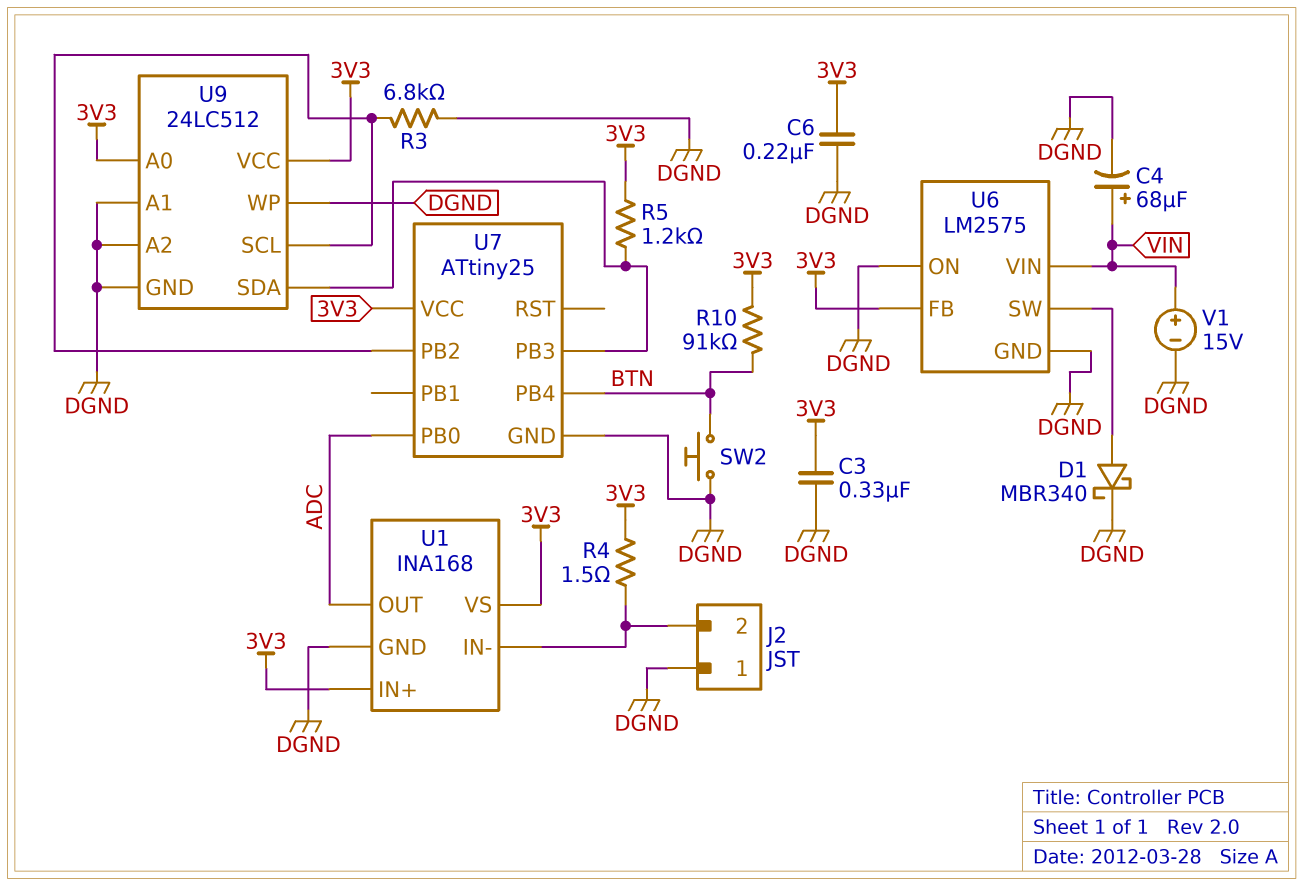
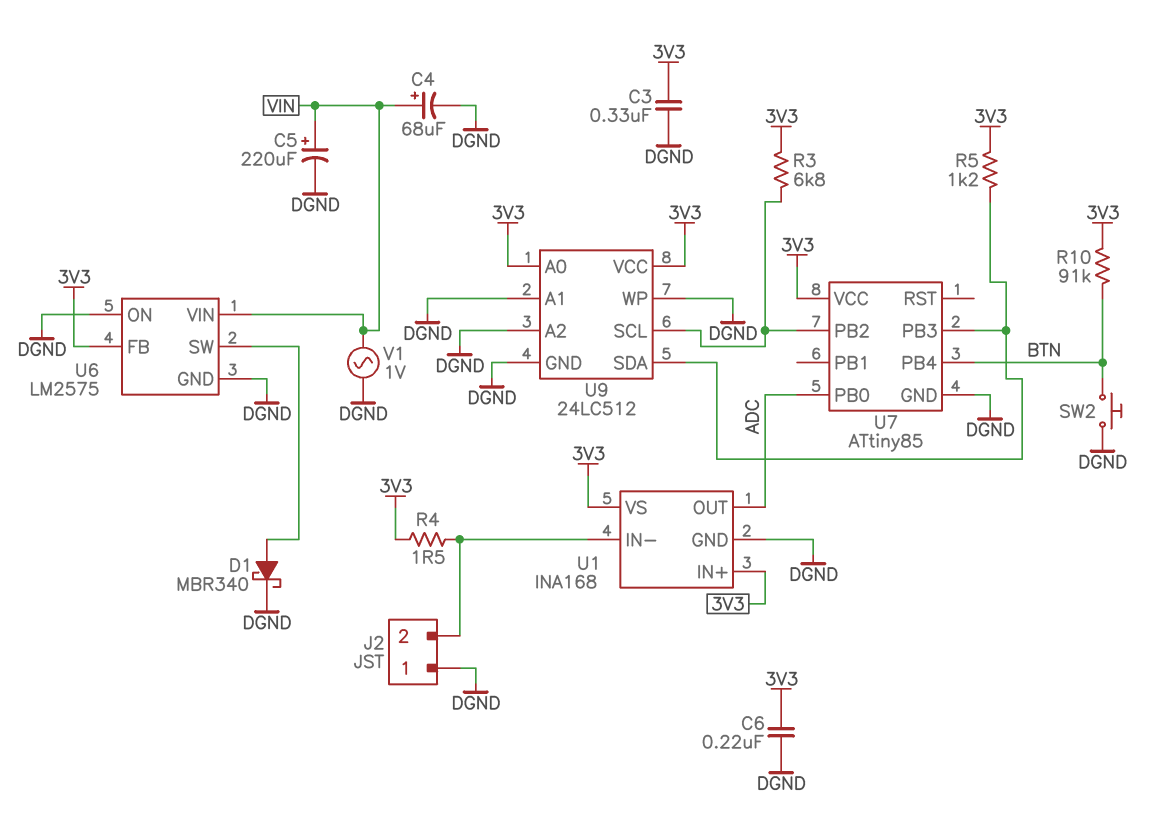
C5: none -> 220uF (plus VIN, minus DGND)
R3: 6.8k (DGND, U7/PB2) -> 6.8k (3V3, U7/PB2)
U7: ATtiny25 -> ATtiny85
V1: 15V (plus VIN, minus DGND) -> AC 1V (DGND, VIN)

